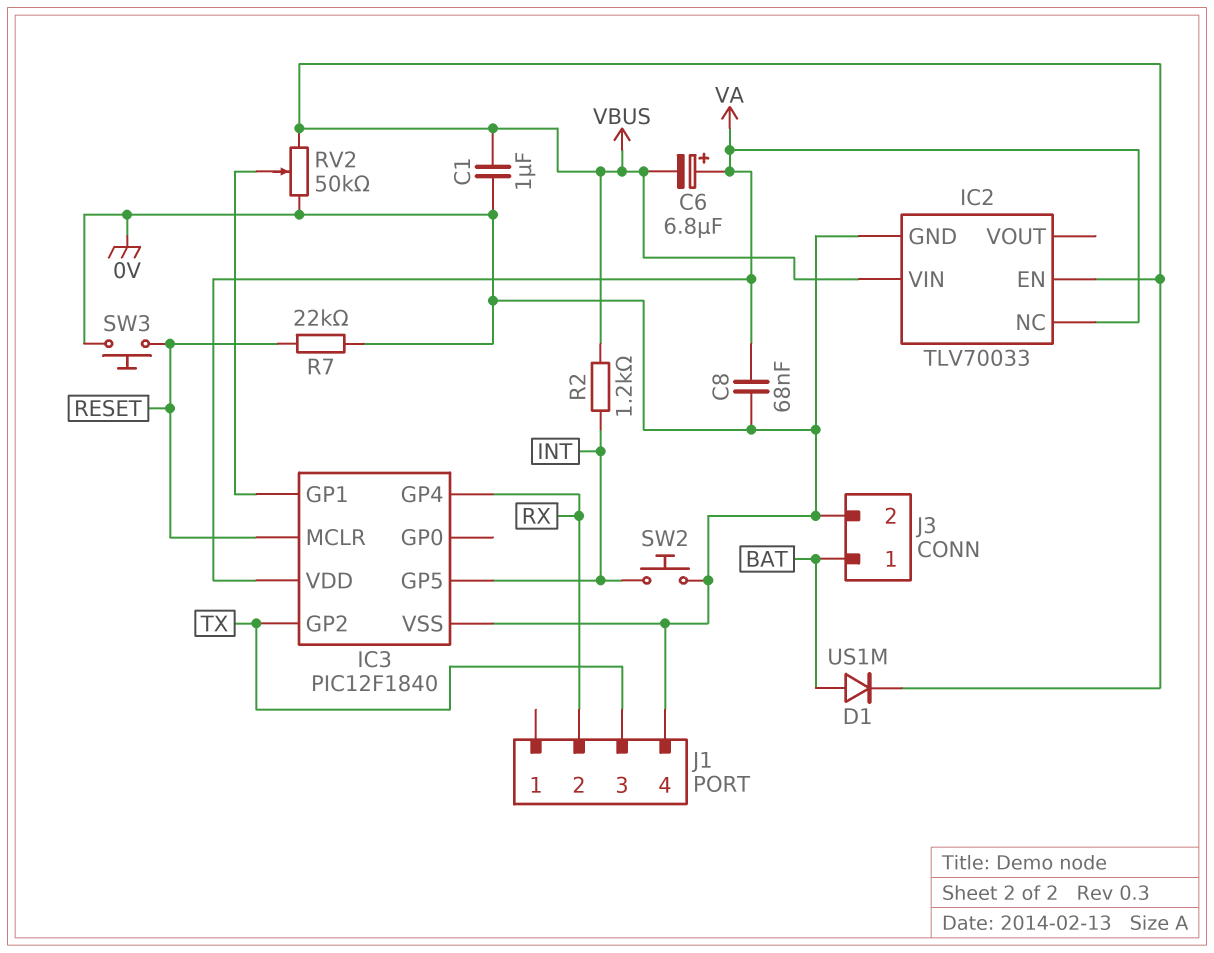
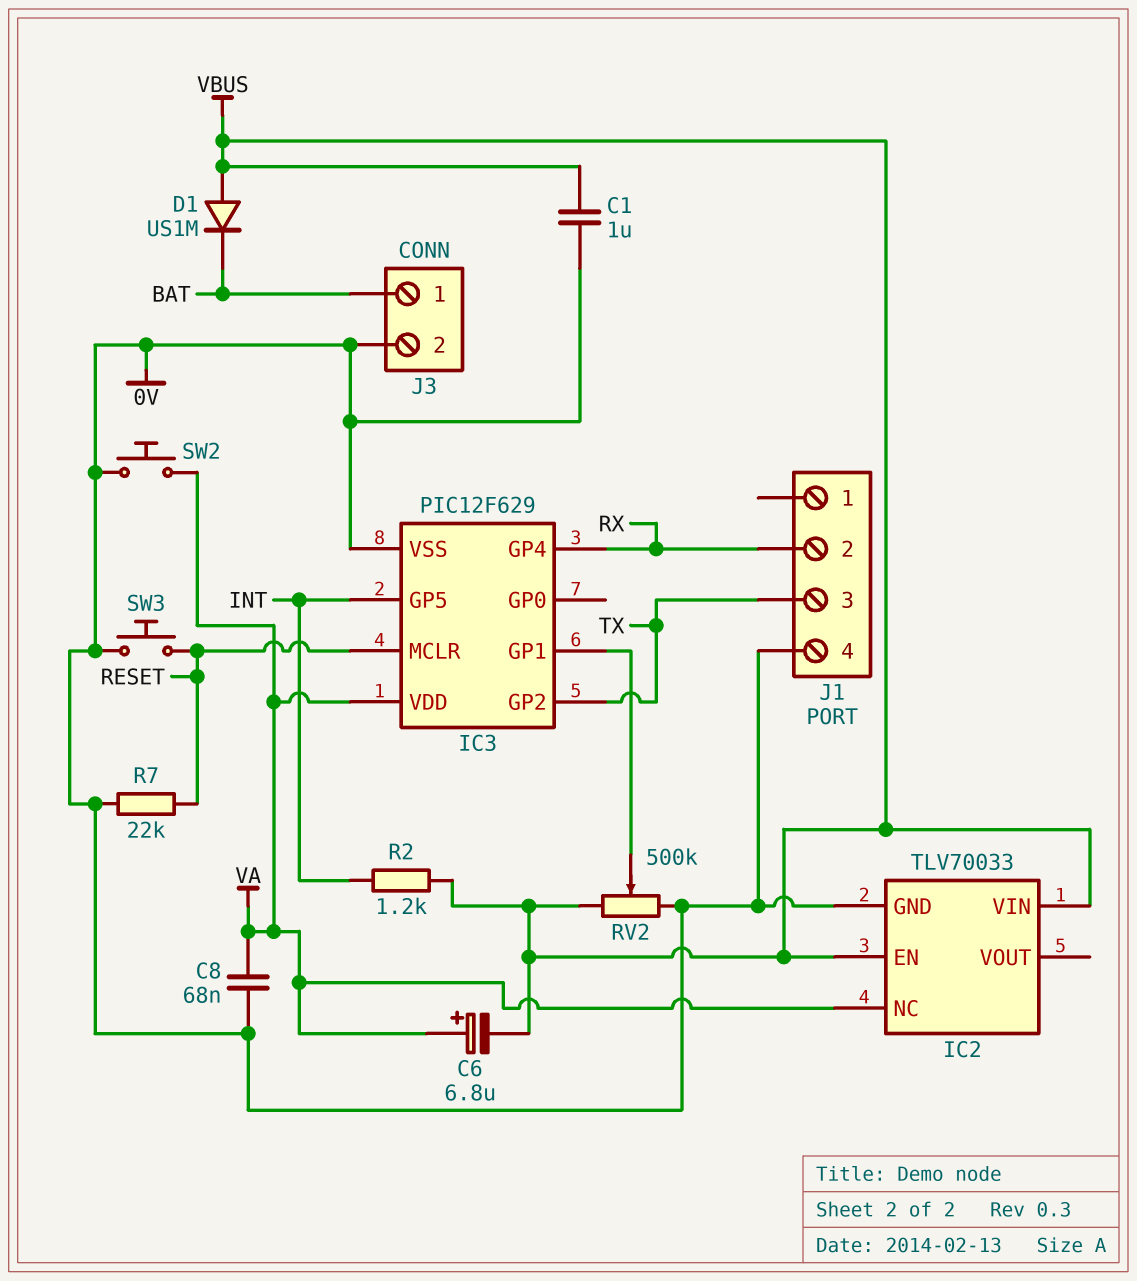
D1: diode US1M (A BAT, K VBUS) -> diode US1M (A VBUS, K BAT)
IC3: PIC12F1840 -> PIC12F629
RV2: 50k (0V, VBUS, wiper IC3/GP1) -> 500k (0V, VBUS, wiper IC3/GP1)
SW2: button (0V, INT) -> button (0V, VA)

